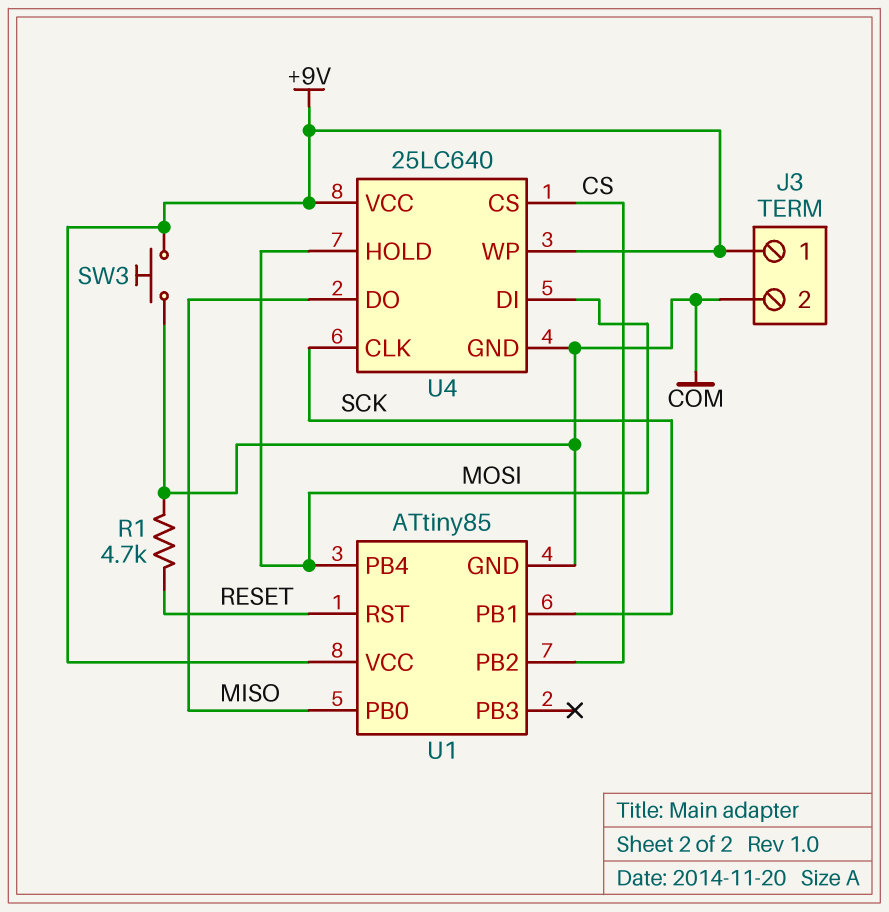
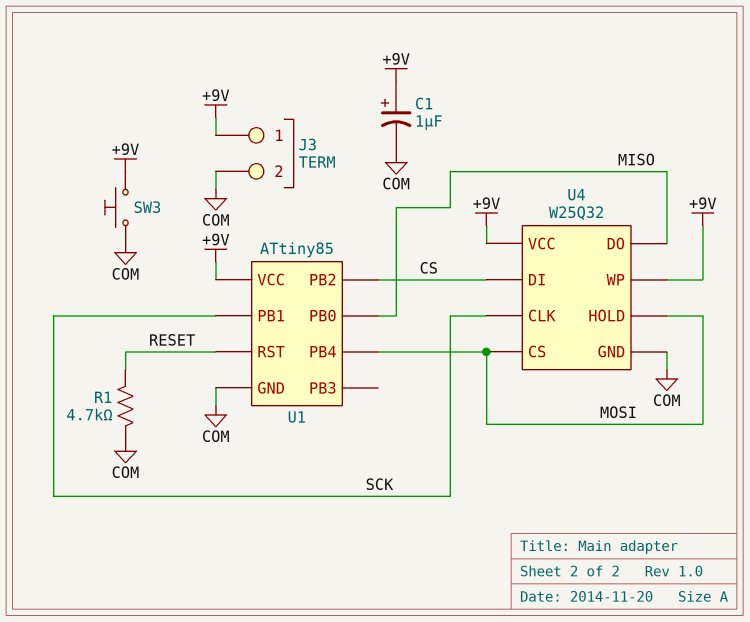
C1: none -> 1uF (plus +9V, minus COM)
U4: 25LC640 -> W25Q32
U4 pin CS: CS -> MOSI
U4 pin DI: MOSI -> CS

